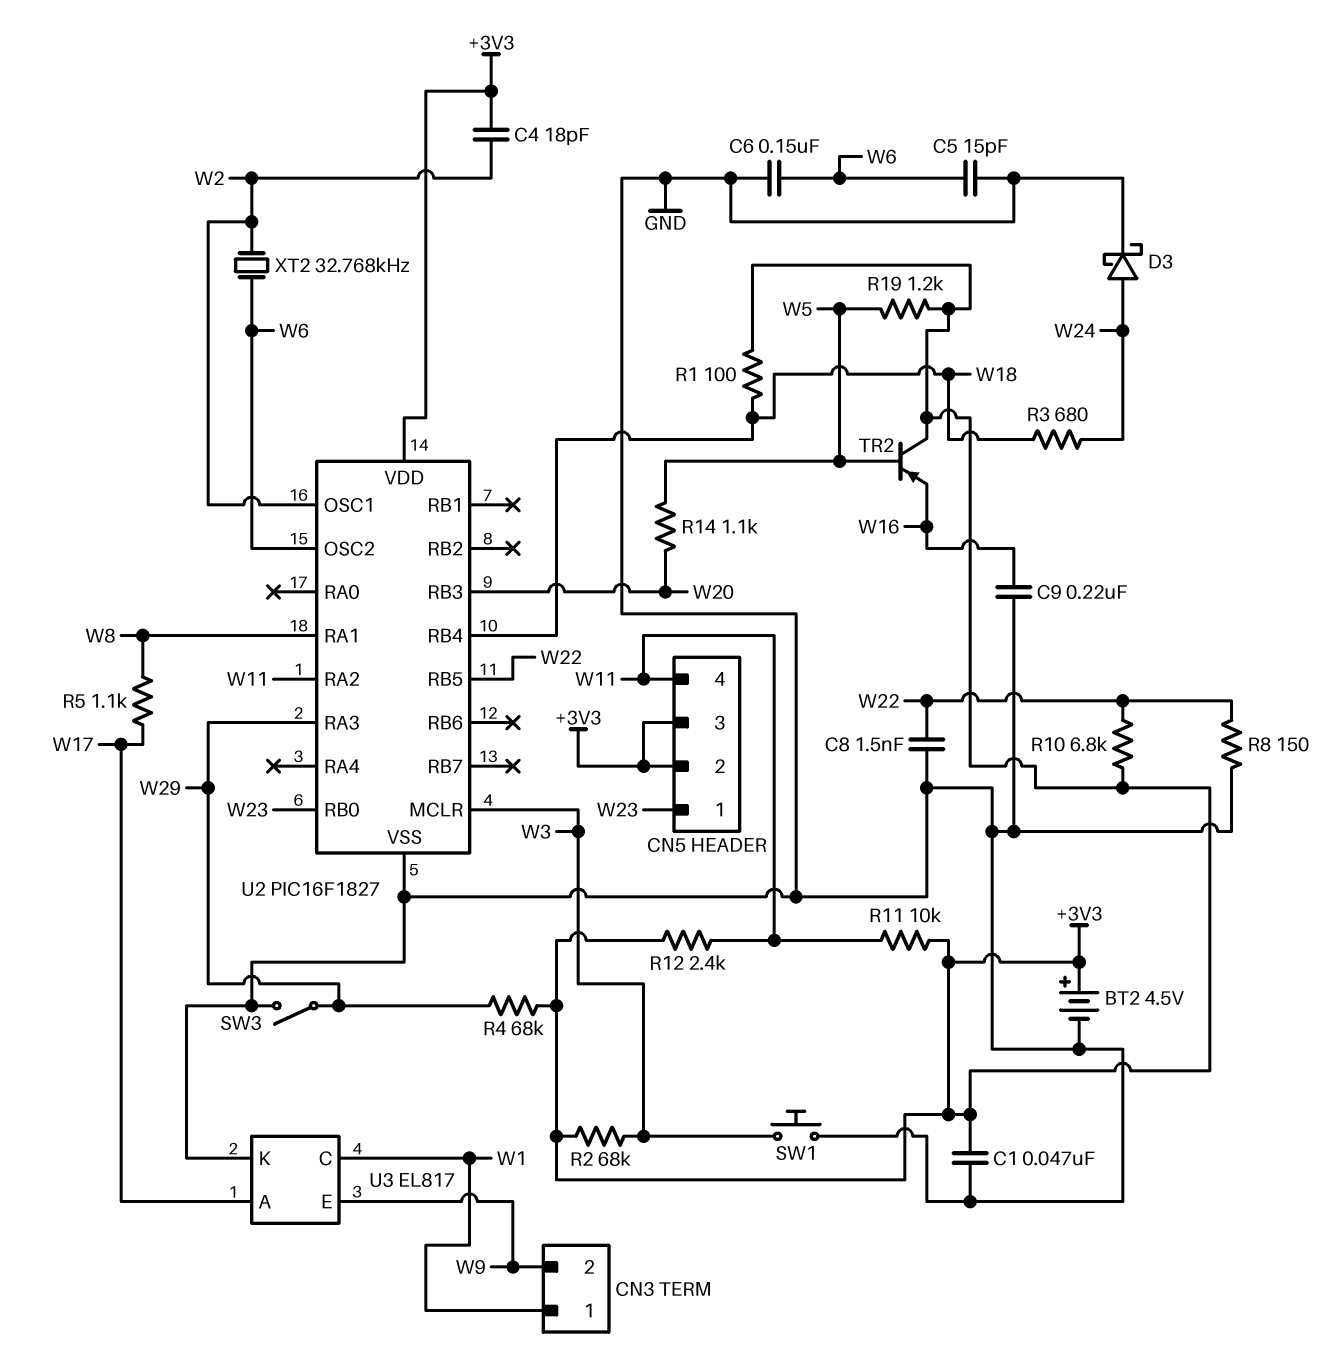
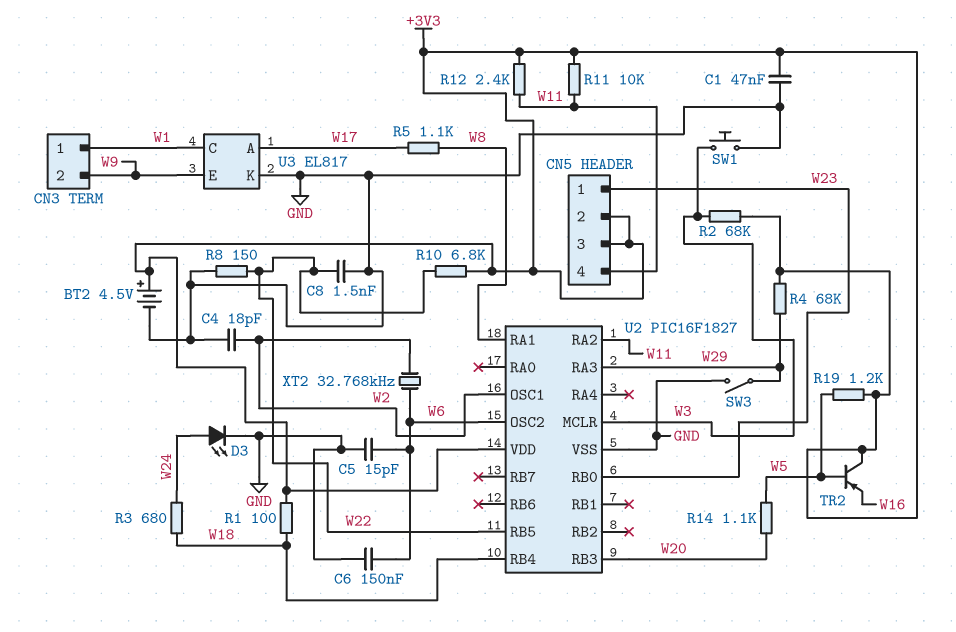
C4: 18pF (+3V3, W2) -> 18pF (GND, W2)
C9: 220nF (GND, W16) -> none
D3: schottky (A W24, K GND) -> LED (A W24, K GND)

